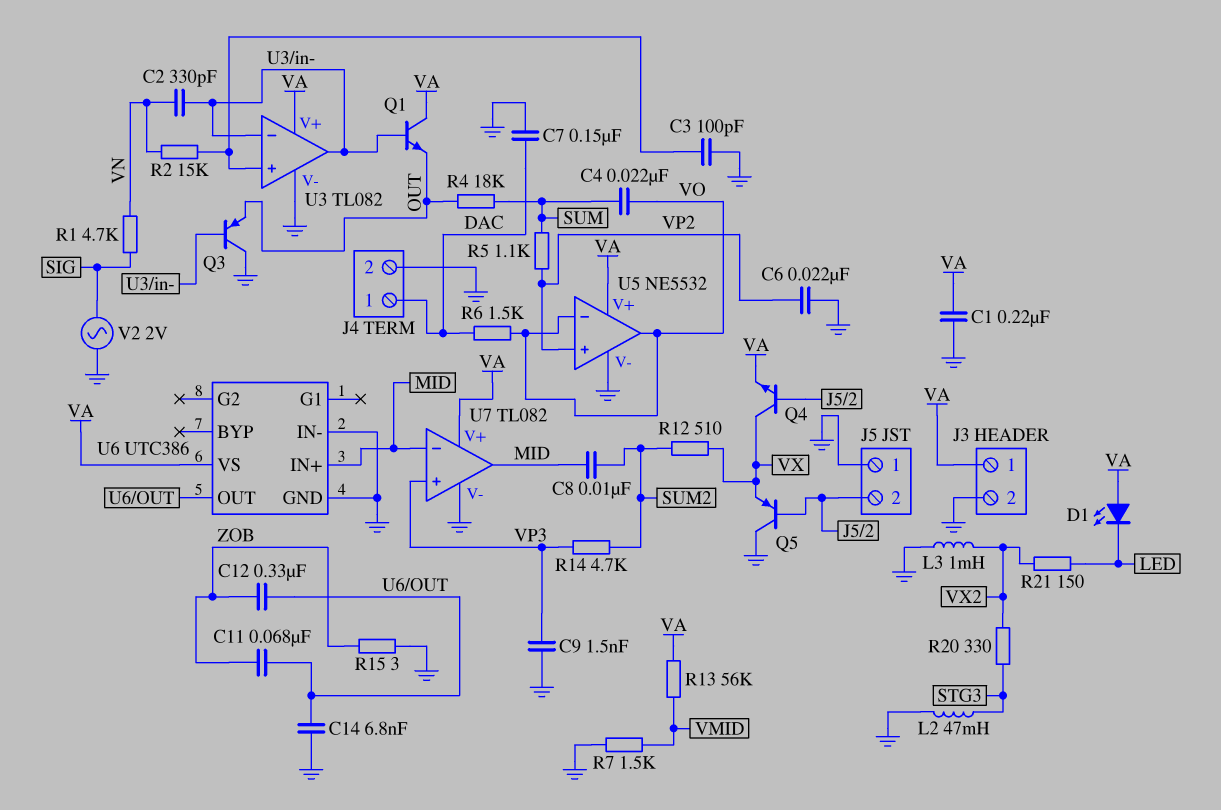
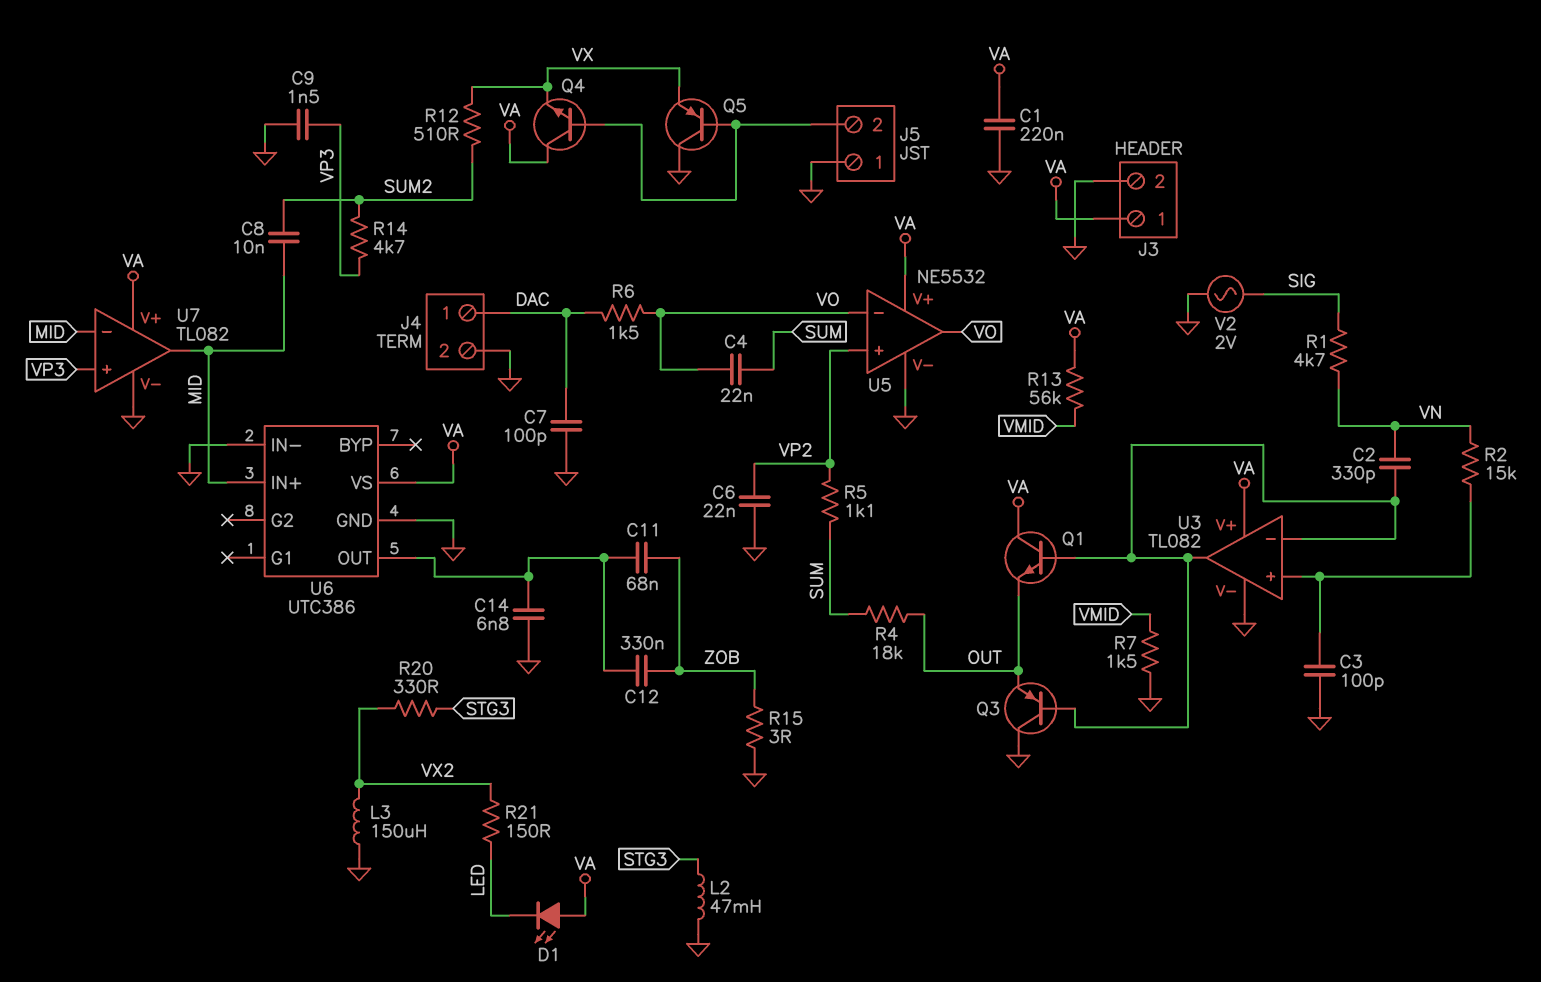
C7: 150nF (DAC, GND) -> 100pF (DAC, GND)
L3: 1mH (GND, VX2) -> 150uH (GND, VX2)
Q4: NPN (B J5/2, C VX, E VA) -> NPN (B J5/2, C VA, E VX)

